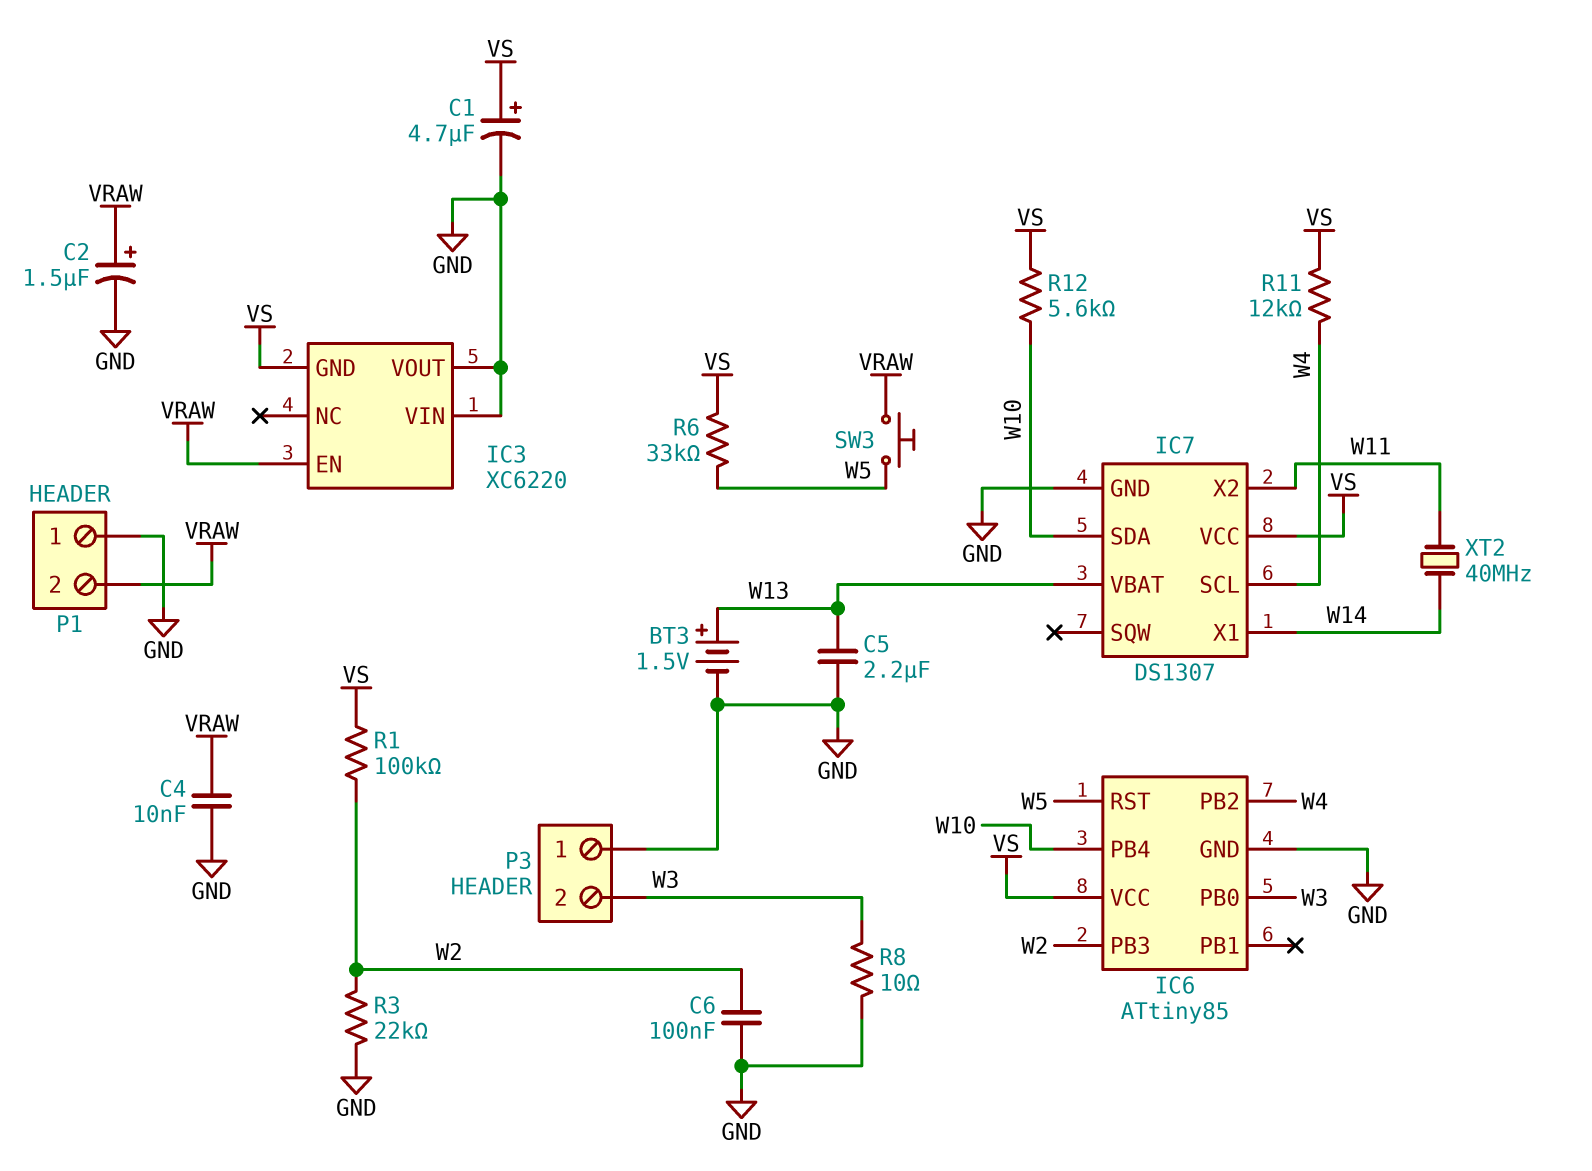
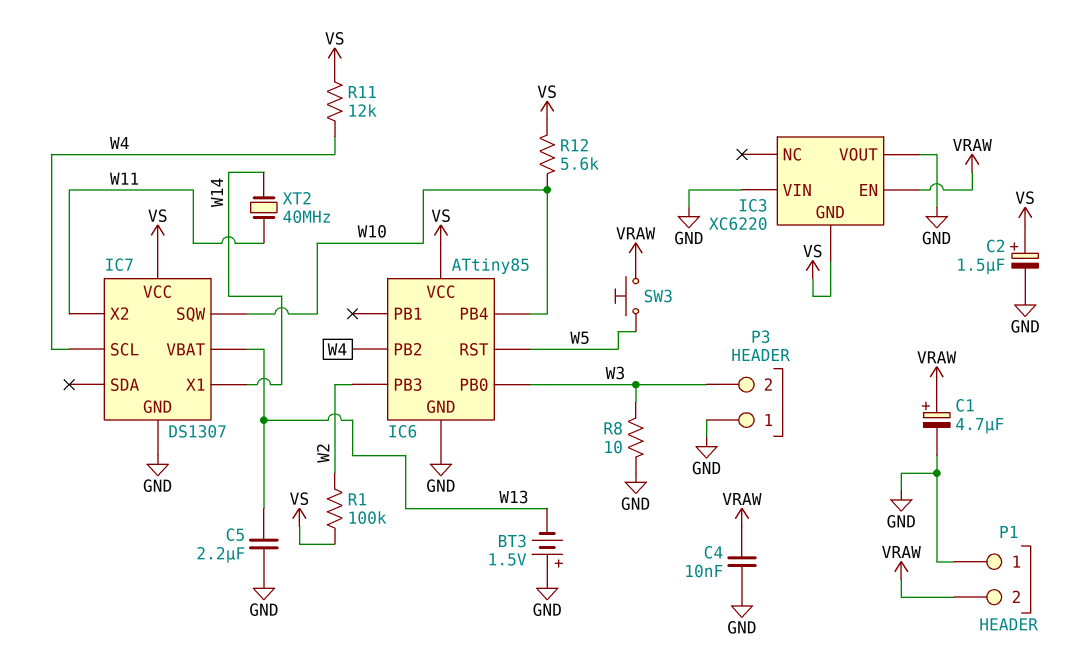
BT3: 1.5V (plus W13, minus GND) -> 1.5V (plus GND, minus W13)
C1: 4.7uF (plus VS, minus GND) -> 4.7uF (plus VRAW, minus GND)
C2: 1.5uF (plus VRAW, minus GND) -> 1.5uF (plus VS, minus GND)
C6: 100nF (GND, W2) -> none
IC7 pin SDA: W10 -> none
IC7 pin SQW: none -> W10
R3: 22k (GND, W2) -> none
R6: 33k (VS, W5) -> none

